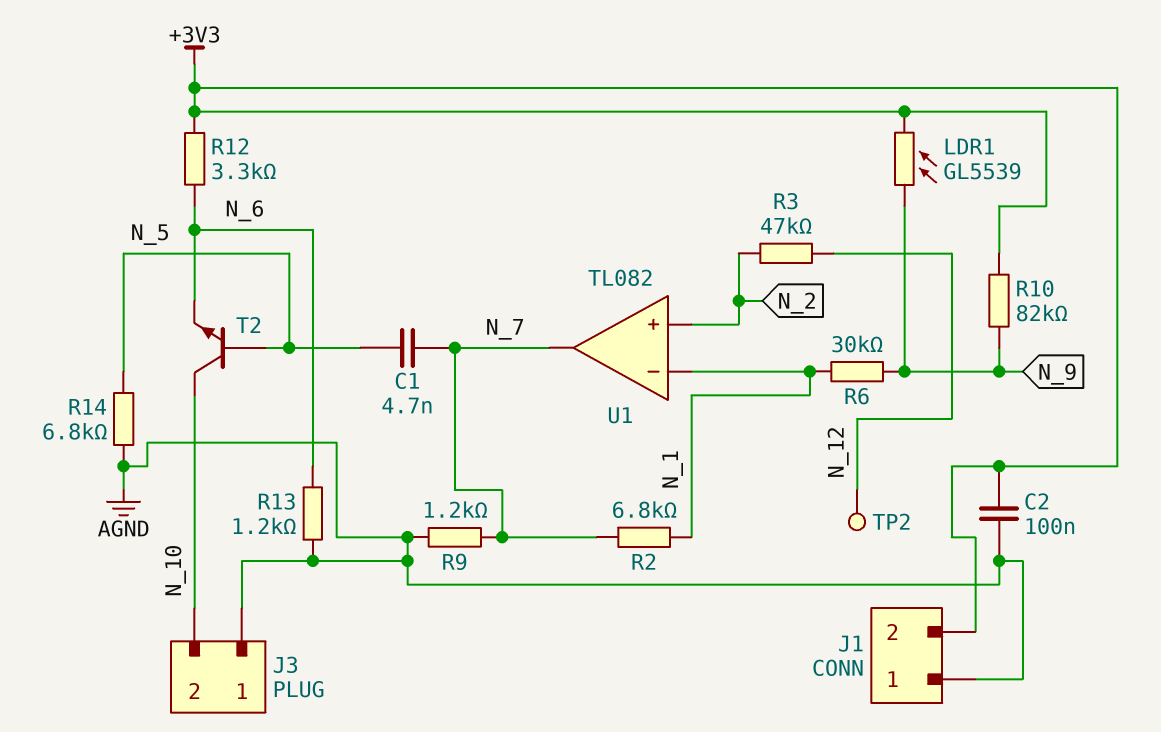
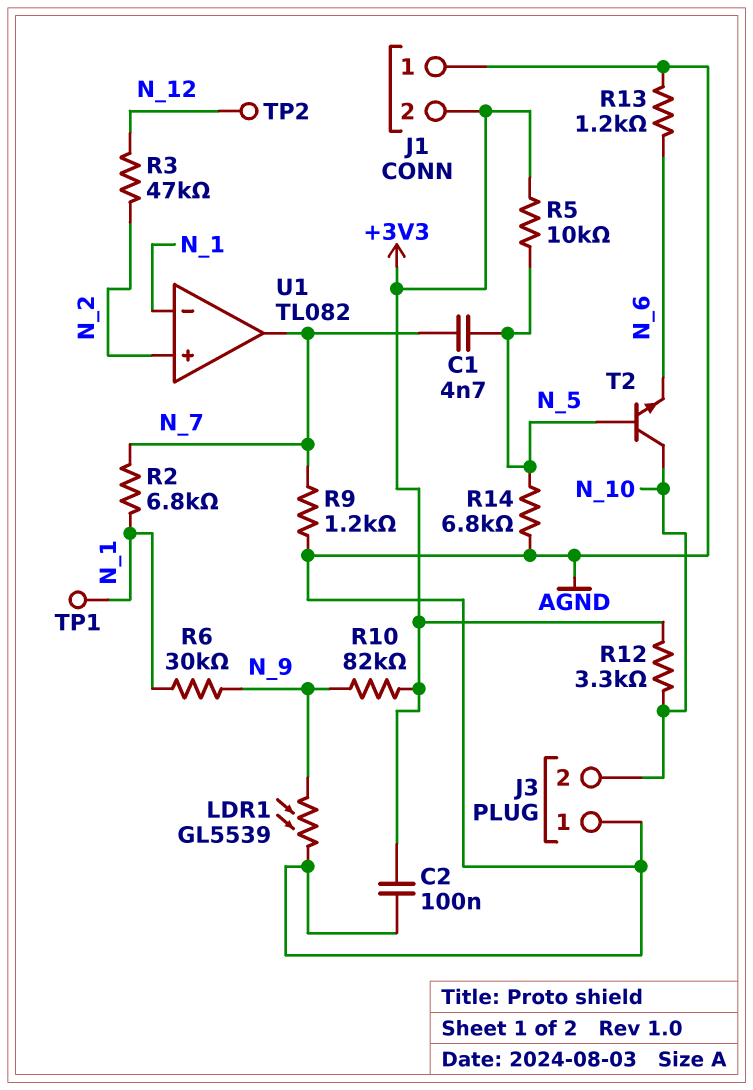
LDR1: GL5539 (+3V3, N_9) -> GL5539 (AGND, N_9)
R5: none -> 10k (+3V3, N_5)
R12: 3.3k (+3V3, N_6) -> 3.3k (+3V3, N_10)
TP1: none -> test point (N_1)

